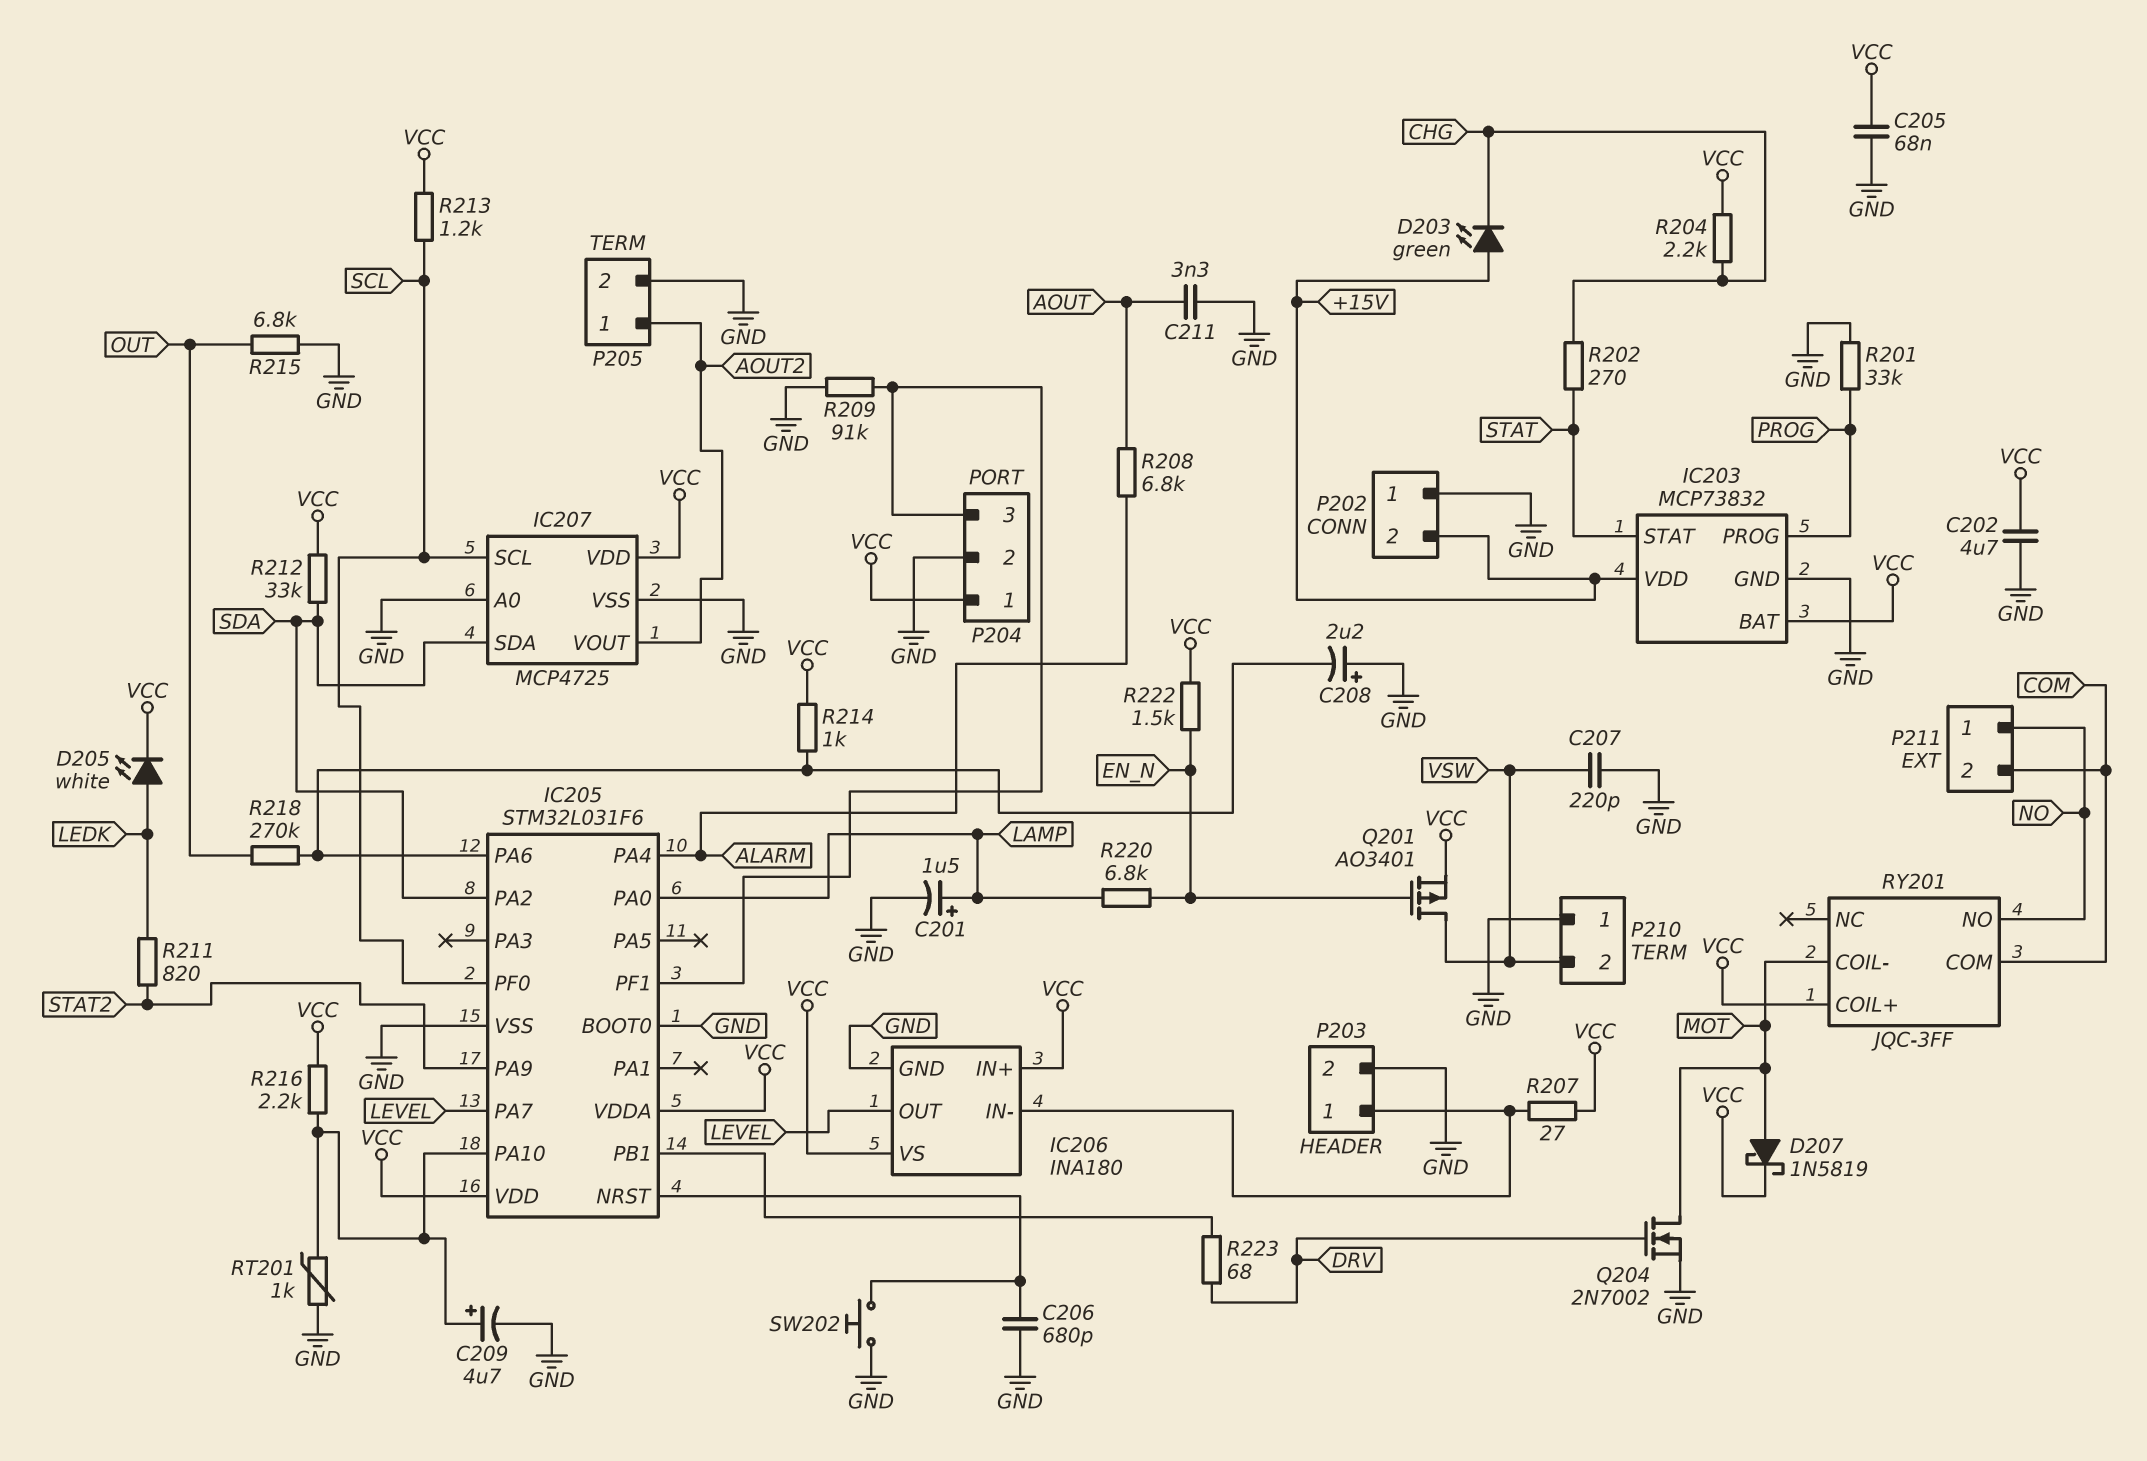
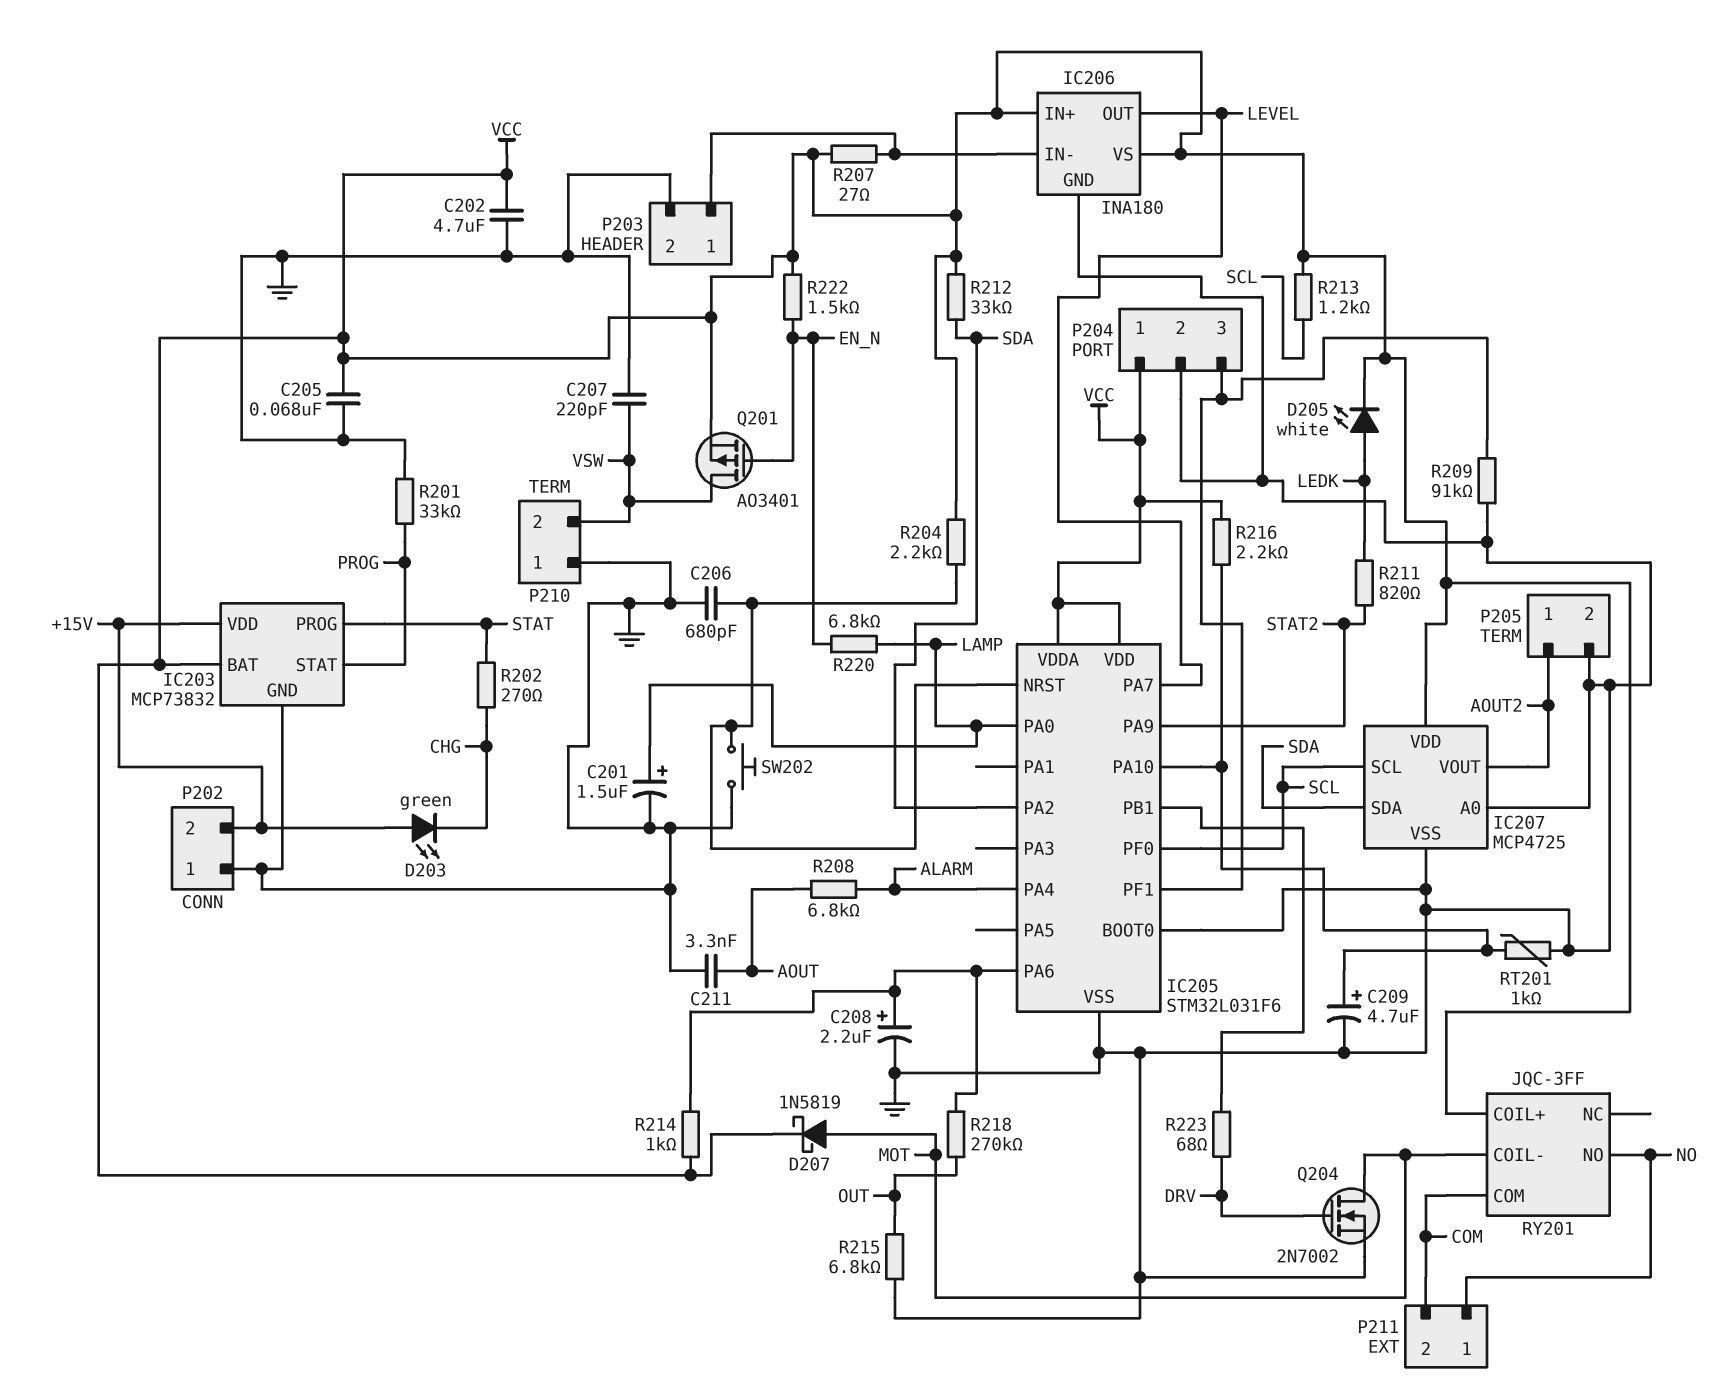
C208: 2.2uF (plus GND, minus IC205/PA6) -> 2.2uF (plus IC205/PA6, minus GND)
IC203 pin PROG: PROG -> STAT
IC203 pin STAT: STAT -> PROG
R204: 2.2k (CHG, VCC) -> 2.2k (IC205/NRST, VCC)

